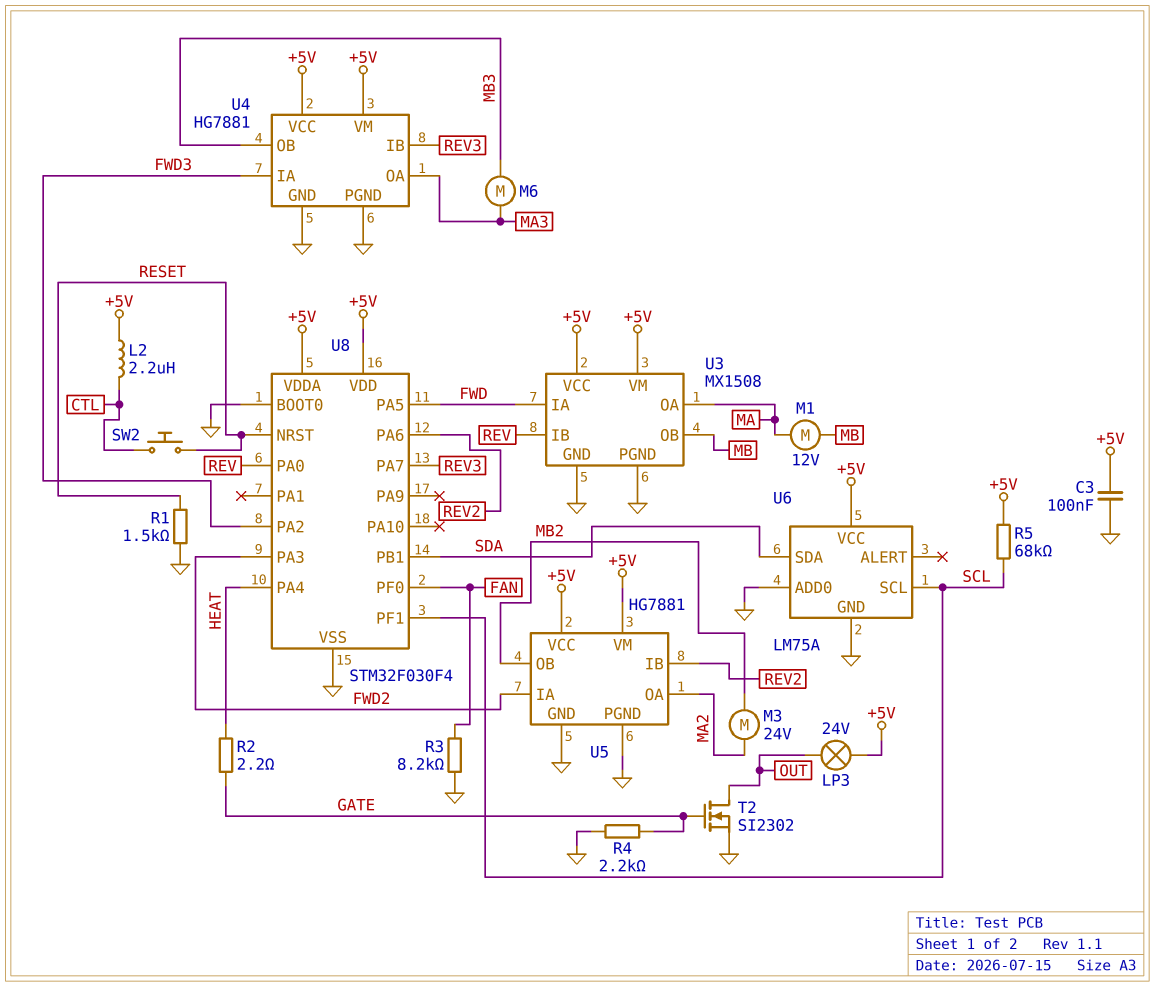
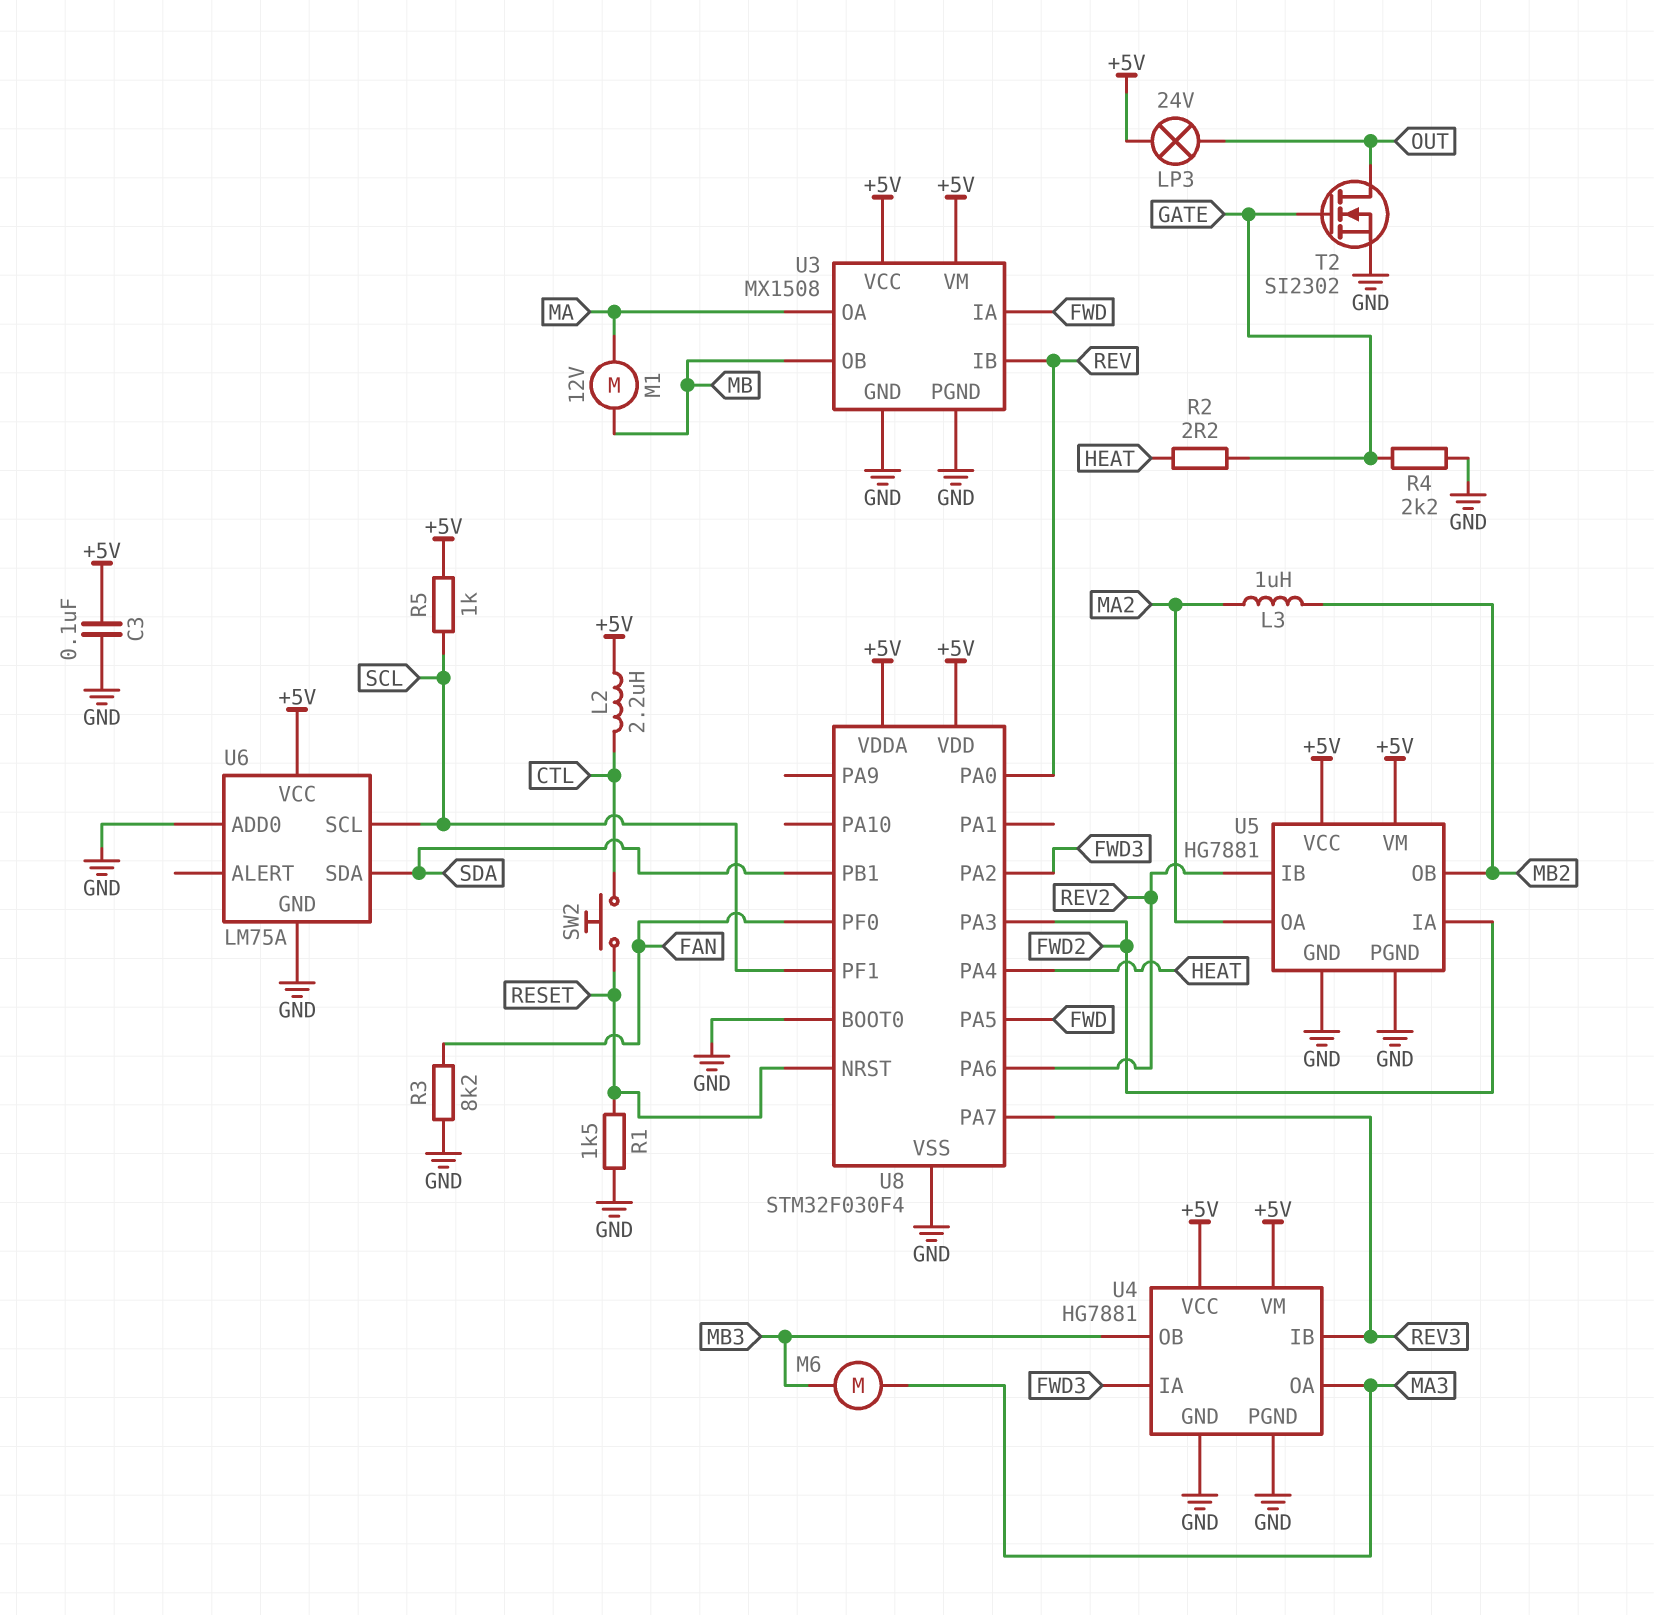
L3: none -> 1uH (MA2, MB2)
M3: motor 24V (MA2, MB2) -> none
R5: 68k (+5V, SCL) -> 1k (+5V, SCL)

